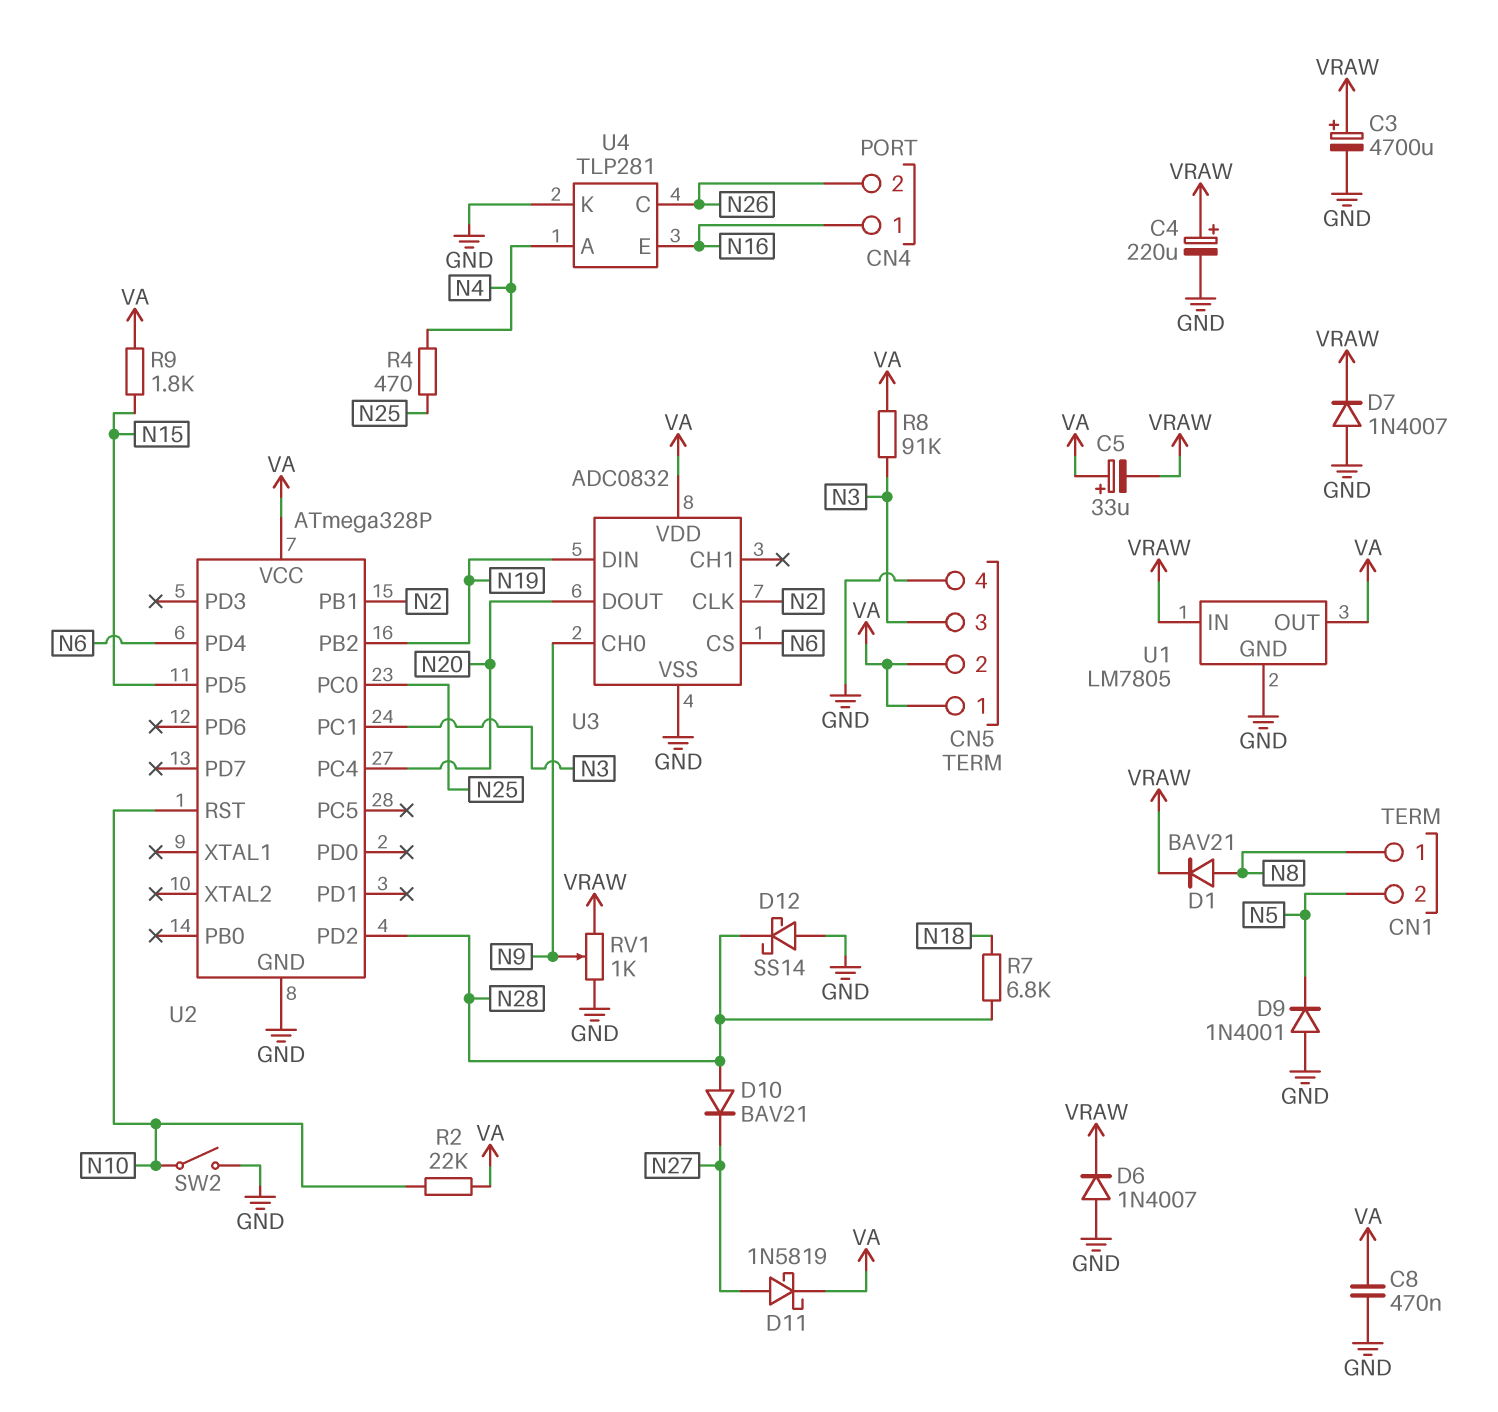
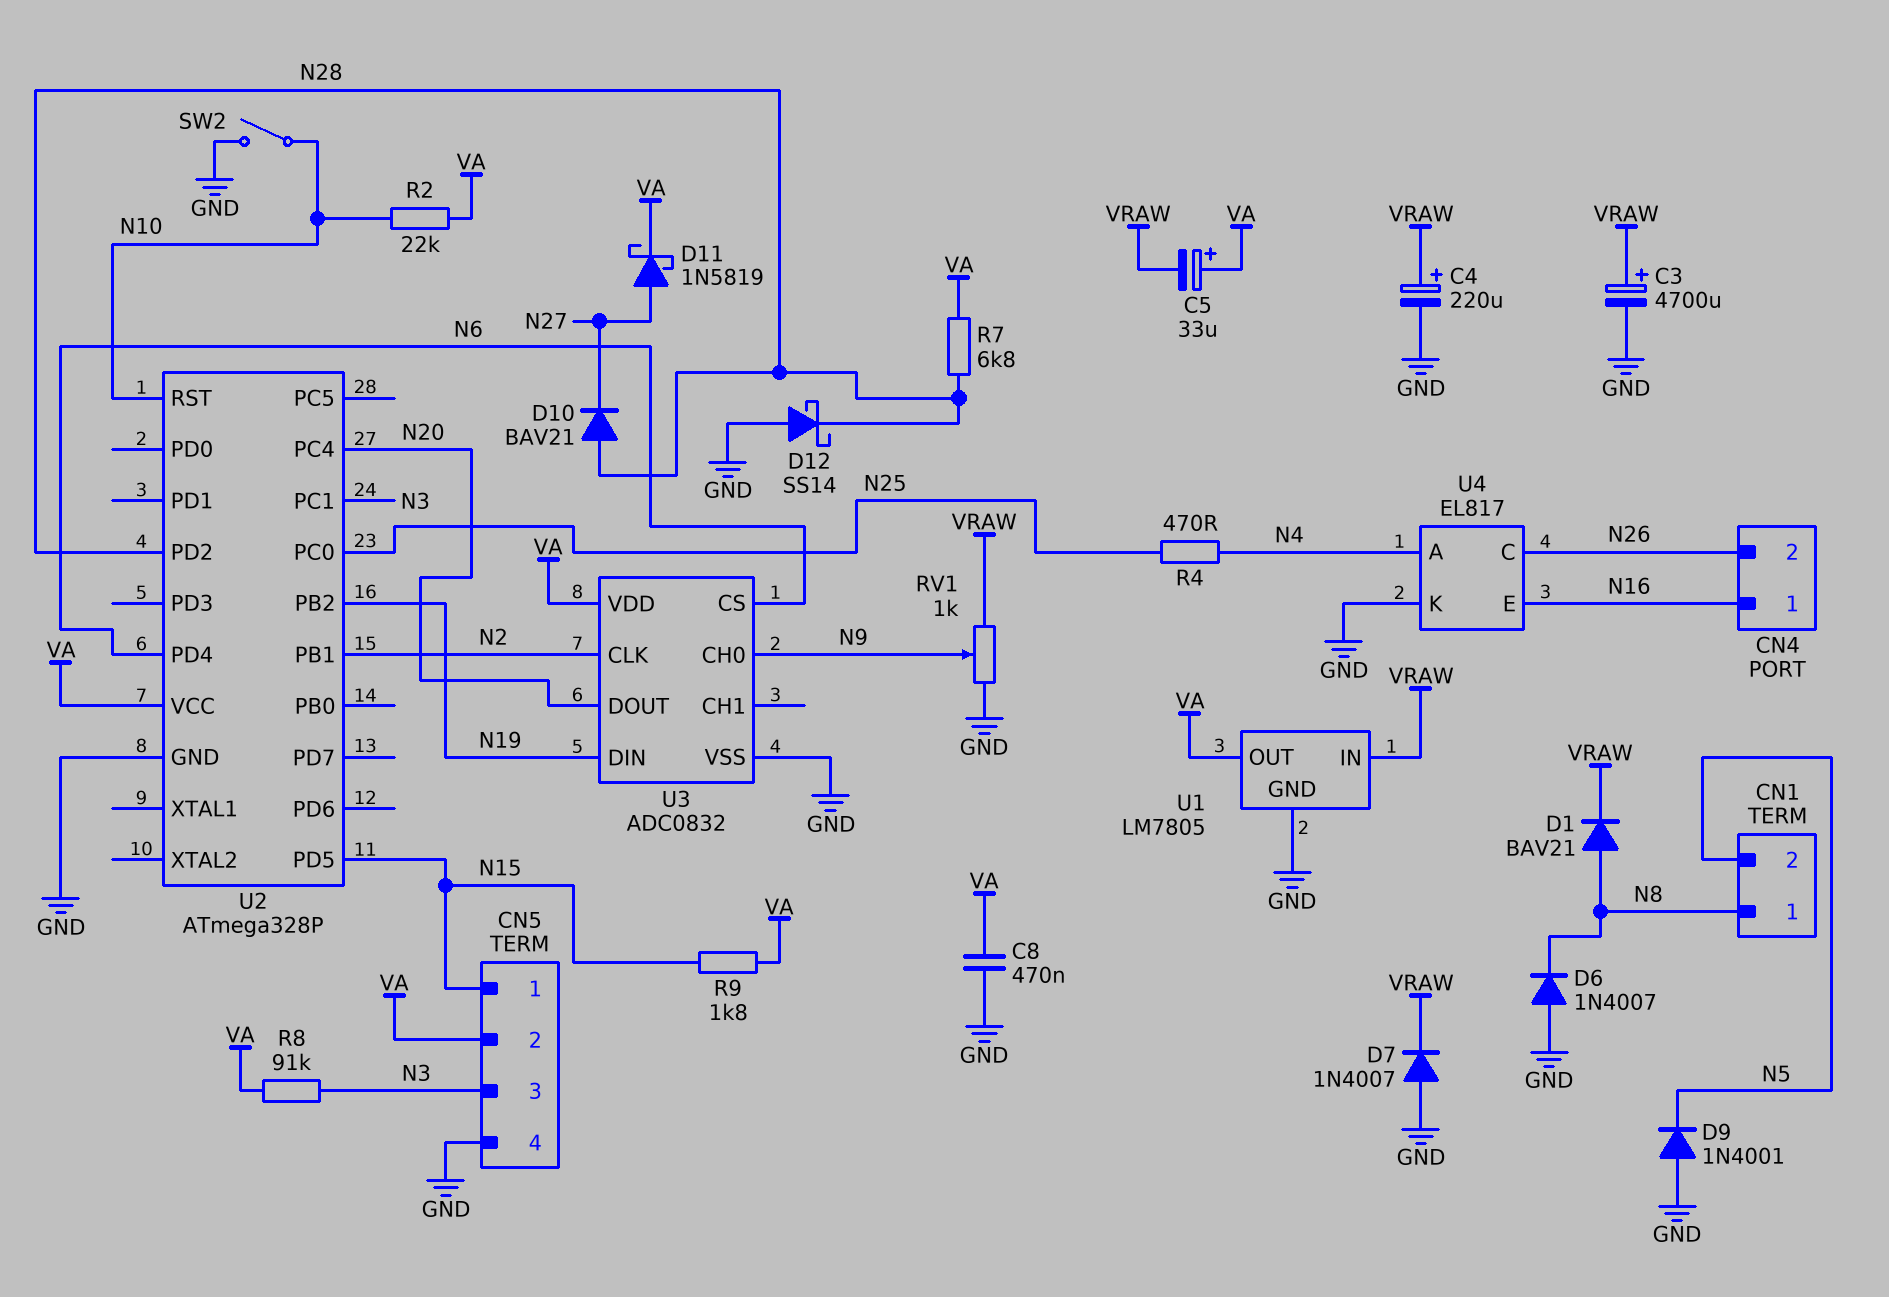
CN5 pin 1: VA -> N15
D6: diode 1N4007 (A GND, K VRAW) -> diode 1N4007 (A GND, K N8)
R7: 6.8k (N18, N28) -> 6.8k (N28, VA)
U4: TLP281 -> EL817

